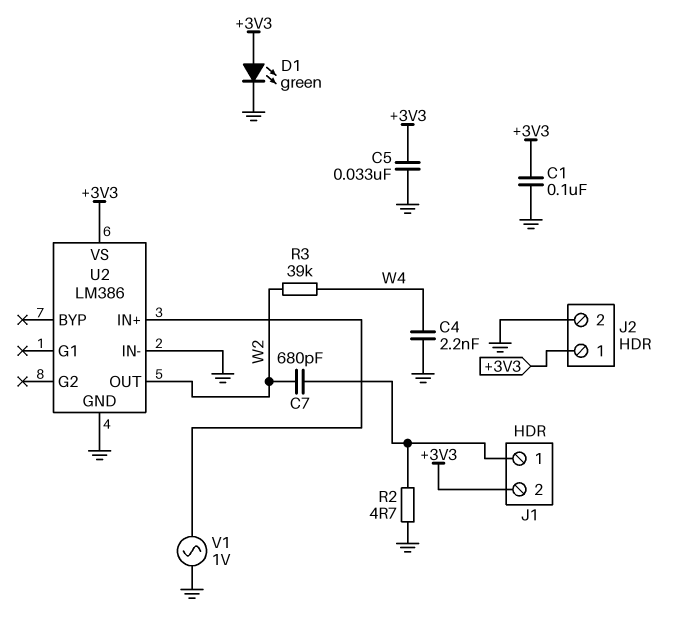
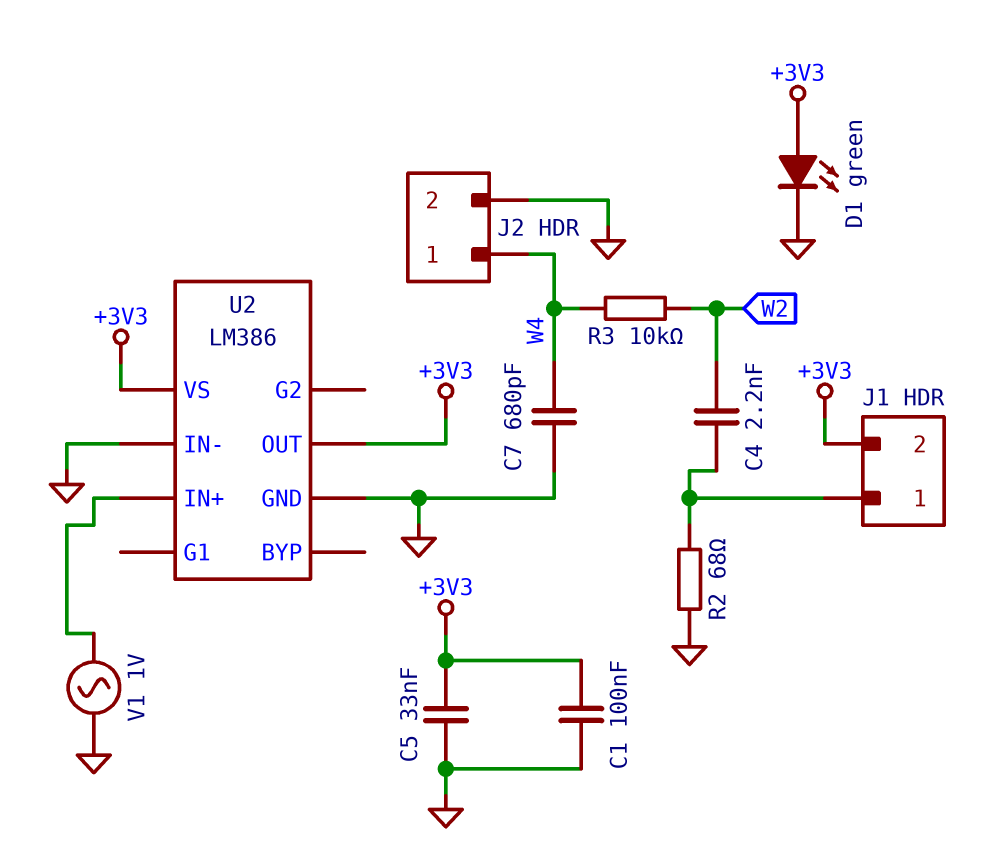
C4: 2.2nF (GND, W4) -> 2.2nF (J1/1, W2)
C7: 680pF (J1/1, W2) -> 680pF (GND, W4)
J2 pin 1: +3V3 -> W4
R2: 4.7 (GND, J1/1) -> 68 (GND, J1/1)
R3: 39k (W2, W4) -> 10k (W2, W4)
U2 pin OUT: W2 -> +3V3

